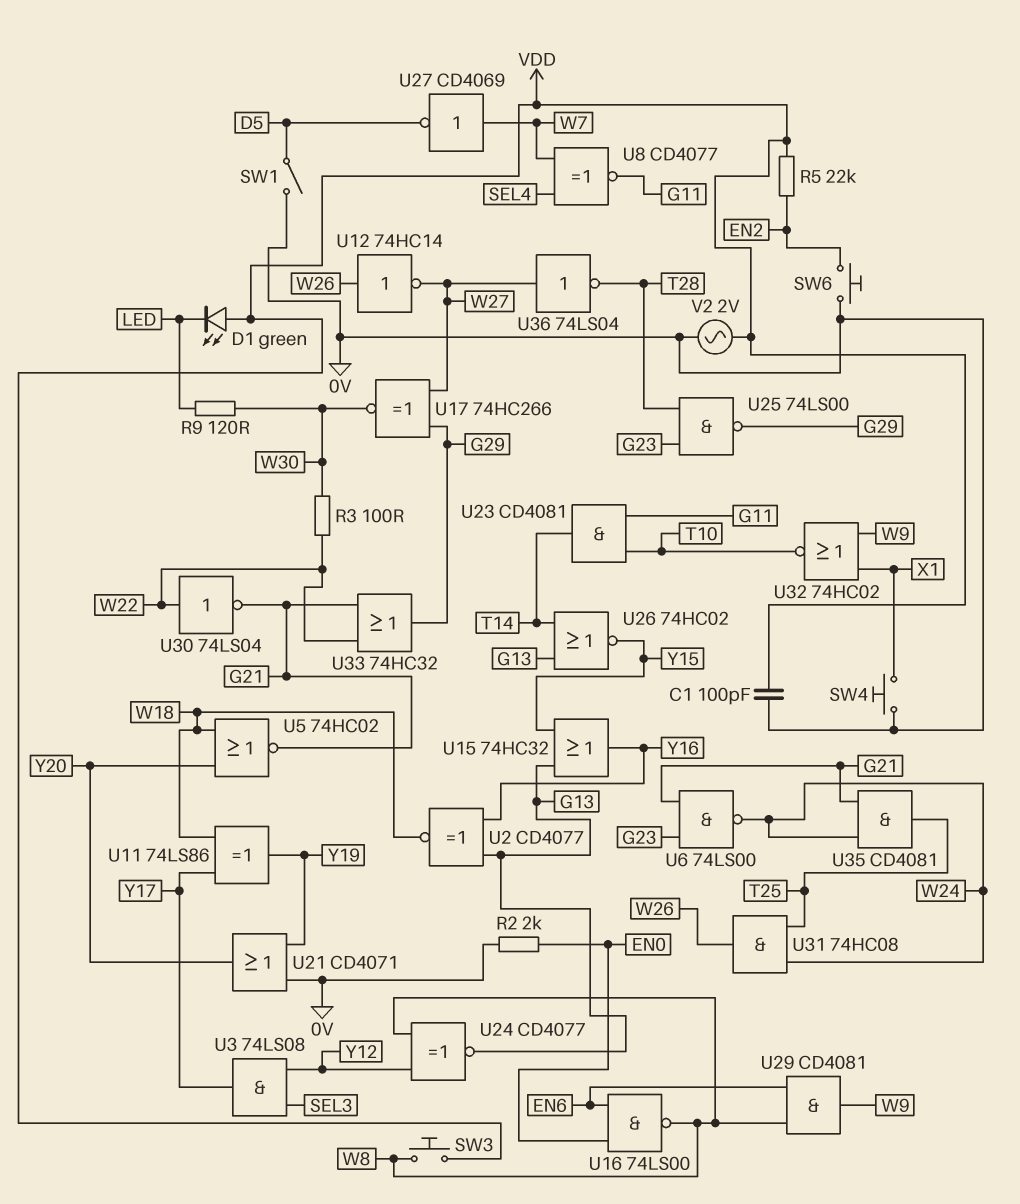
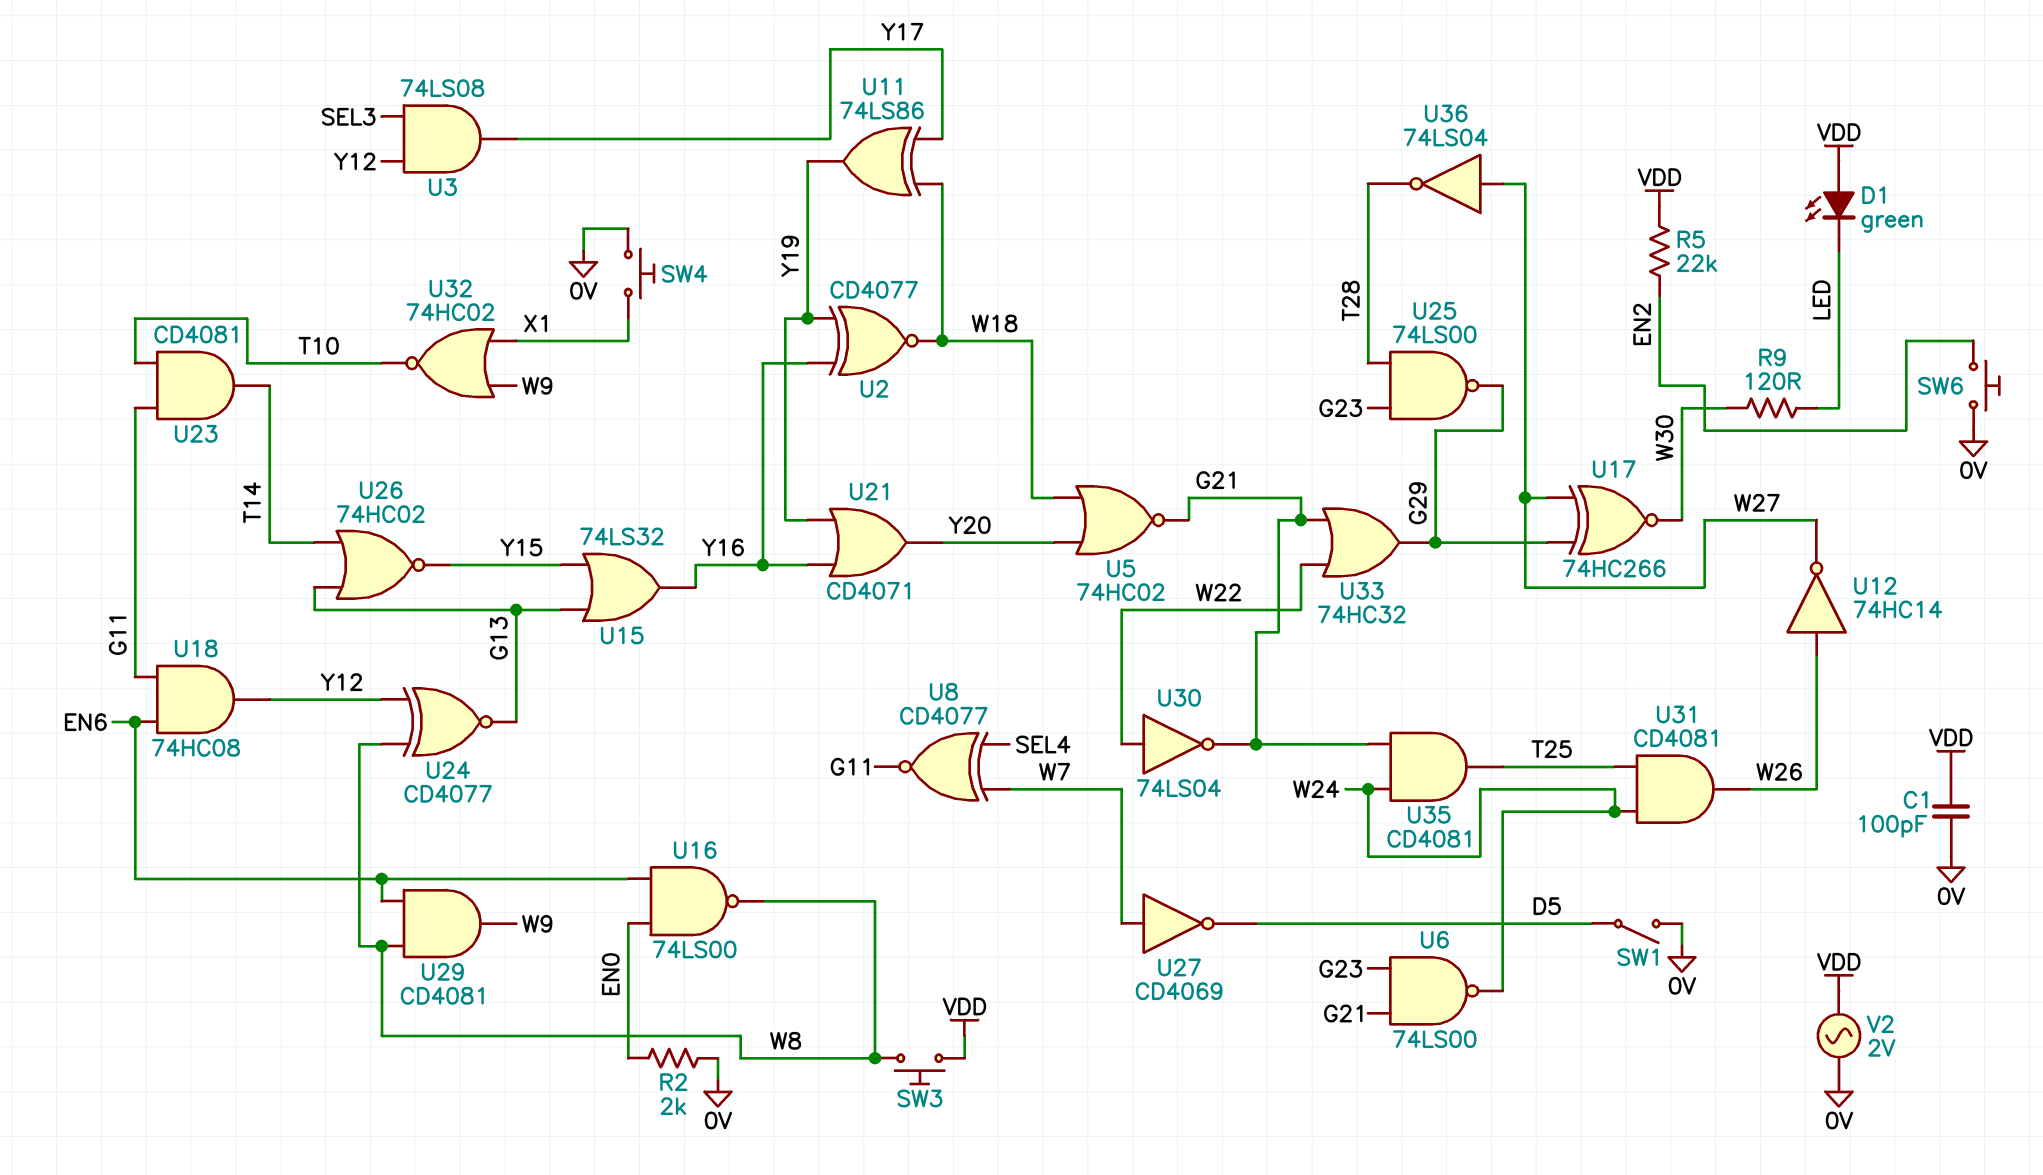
R3: 100 (W22, W30) -> none
U2: XNOR CD4077 (in G13, in Y16, out W18) -> XNOR CD4077 (in Y16, in Y19, out W18)
U15: OR 74HC32 (in G13, in Y15, out Y16) -> OR 74LS32 (in G13, in Y15, out Y16)
U18: none -> AND 74HC08 (in EN6, in G11, out Y12)
U21: OR CD4071 (in 0V, in Y19, out Y20) -> OR CD4071 (in Y16, in Y19, out Y20)
U31: AND 74HC08 (in T25, in W24, out W26) -> AND CD4081 (in T25, in W24, out W26)

